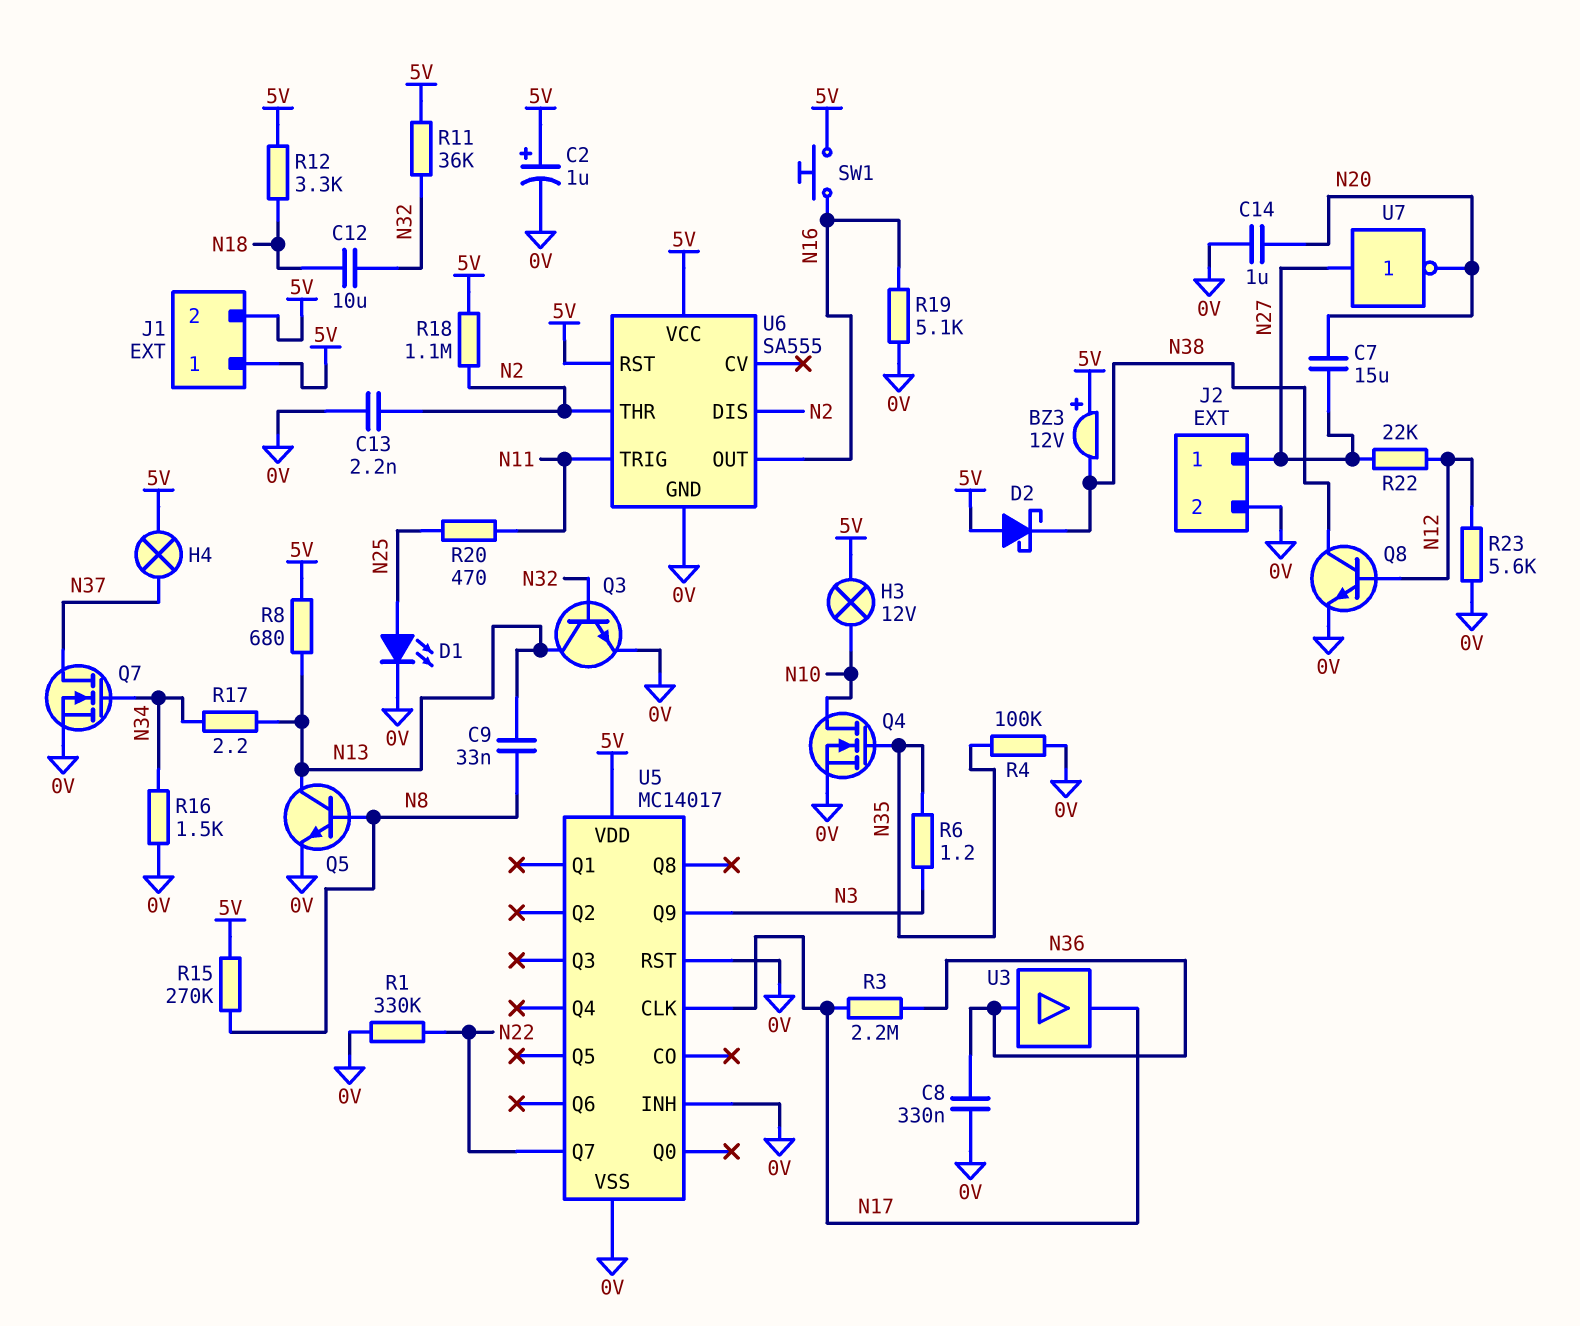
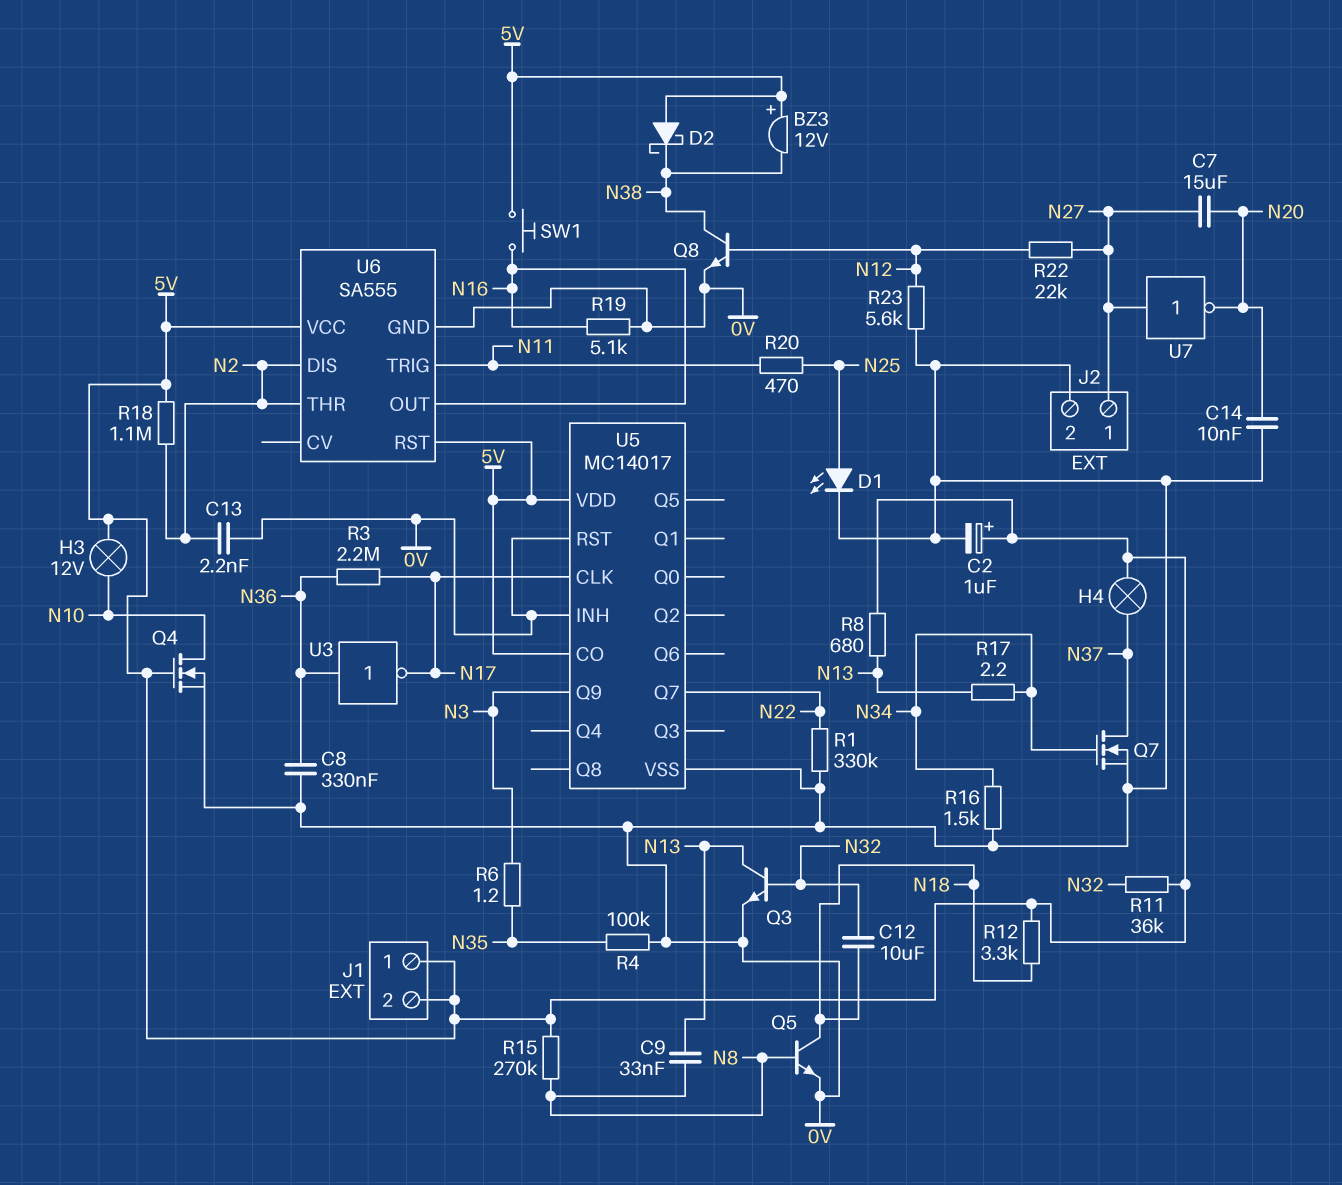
C14: 1uF (0V, N20) -> 10nF (0V, N20)
Q4: NMOS (G N35, D N10, S 0V) -> NMOS (G 5V, D N10, S 0V)
Q5: NPN (B N8, C N13, E 0V) -> NPN (B N8, C N18, E 0V)
U3: buffer (in N36, out N17) -> NOT (in N36, out N17)
U5 pin CO: none -> 5V

